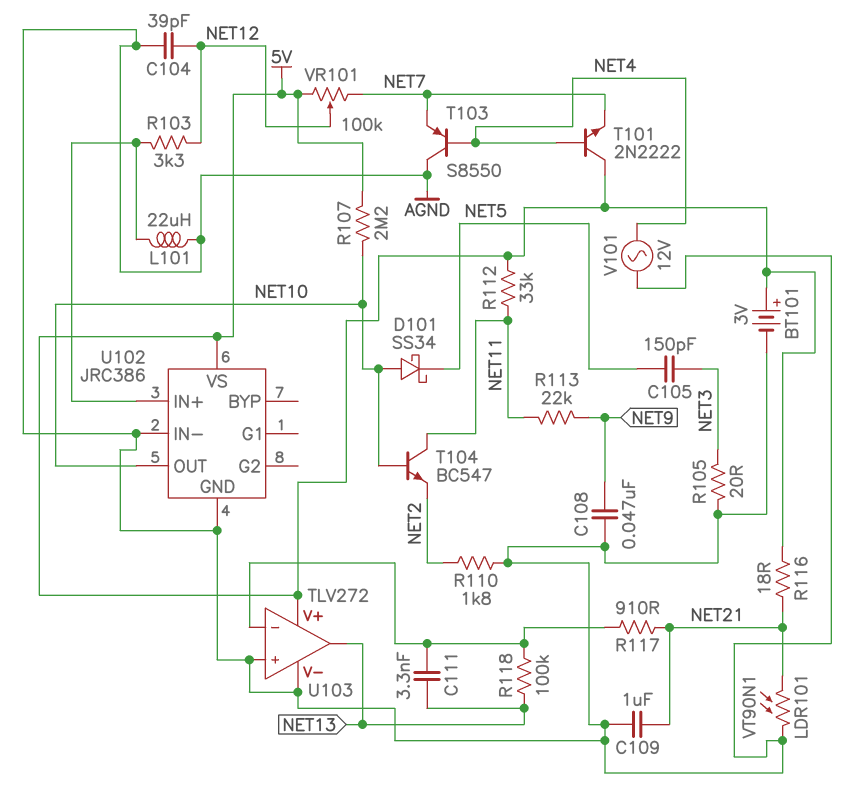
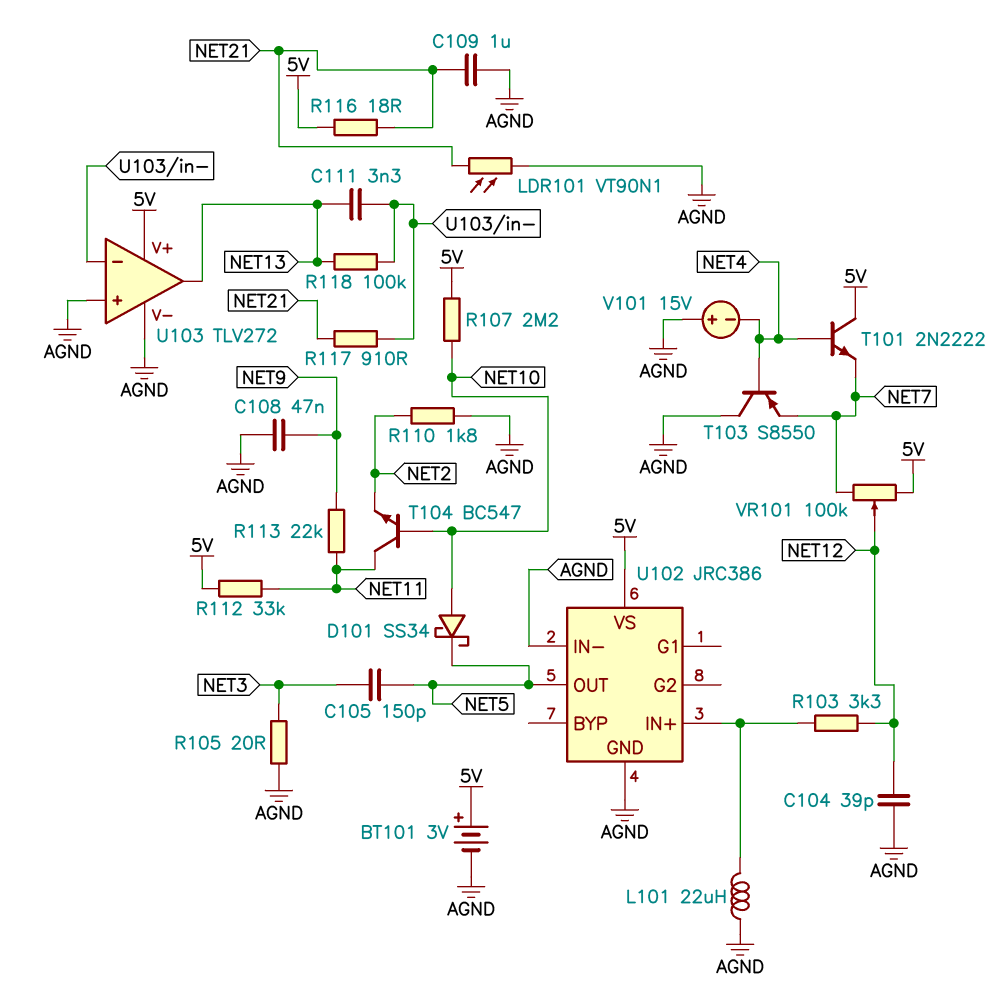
U102 pin OUT: NET10 -> NET5
V101: AC 12V (AGND, NET4) -> 15V (plus AGND, minus NET4)

